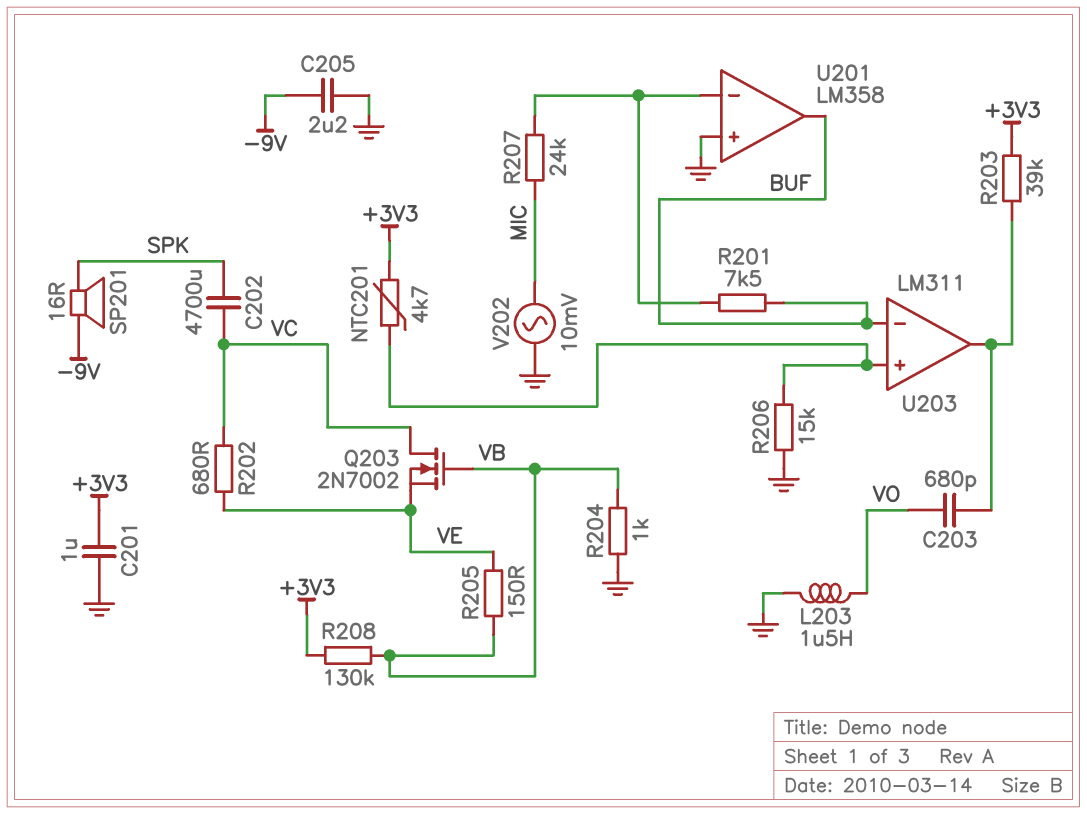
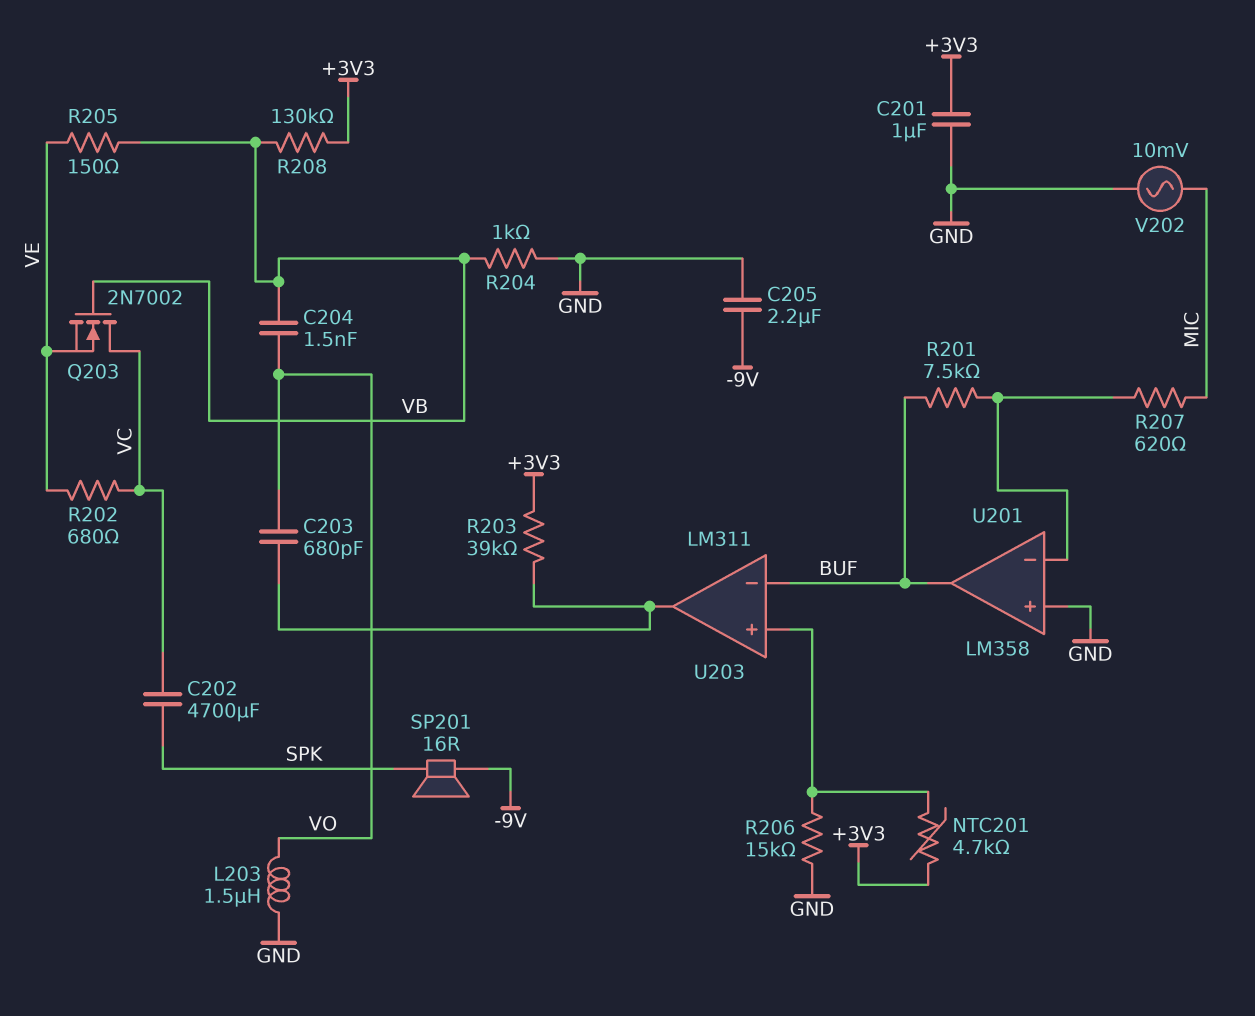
C204: none -> 1.5nF (VB, VO)
R207: 24k (MIC, U201/in-) -> 620 (MIC, U201/in-)

